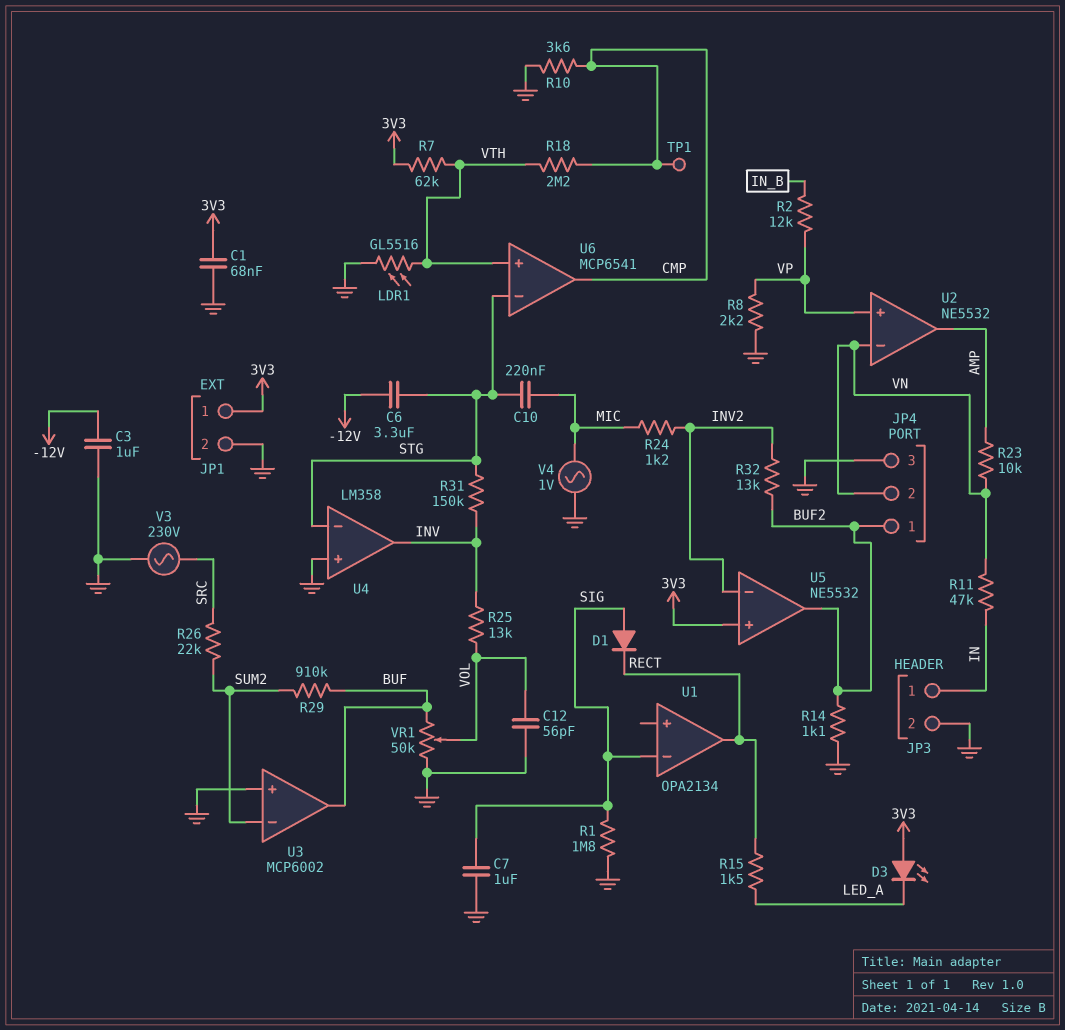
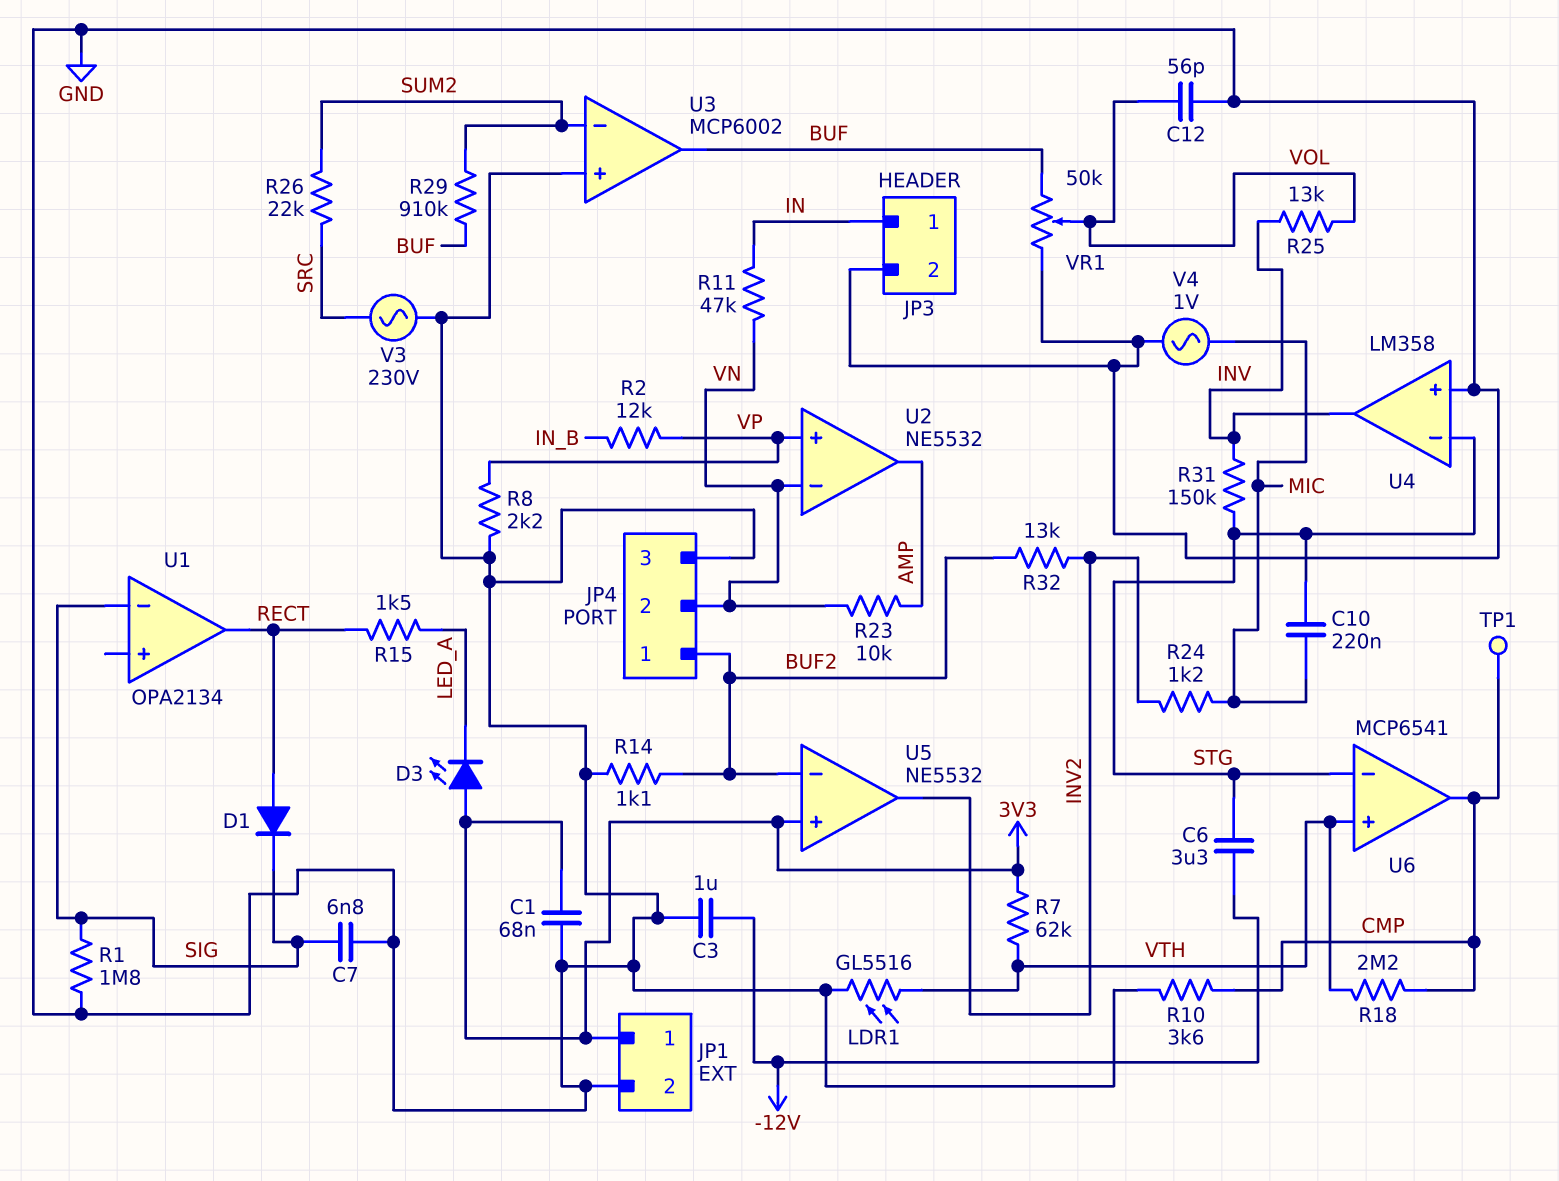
C7: 1uF (GND, SIG) -> 6.8nF (GND, SIG)
D1: diode (A SIG, K RECT) -> diode (A RECT, K SIG)
U5 pin in-: INV2 -> BUF2
U5 pin out: BUF2 -> INV2

